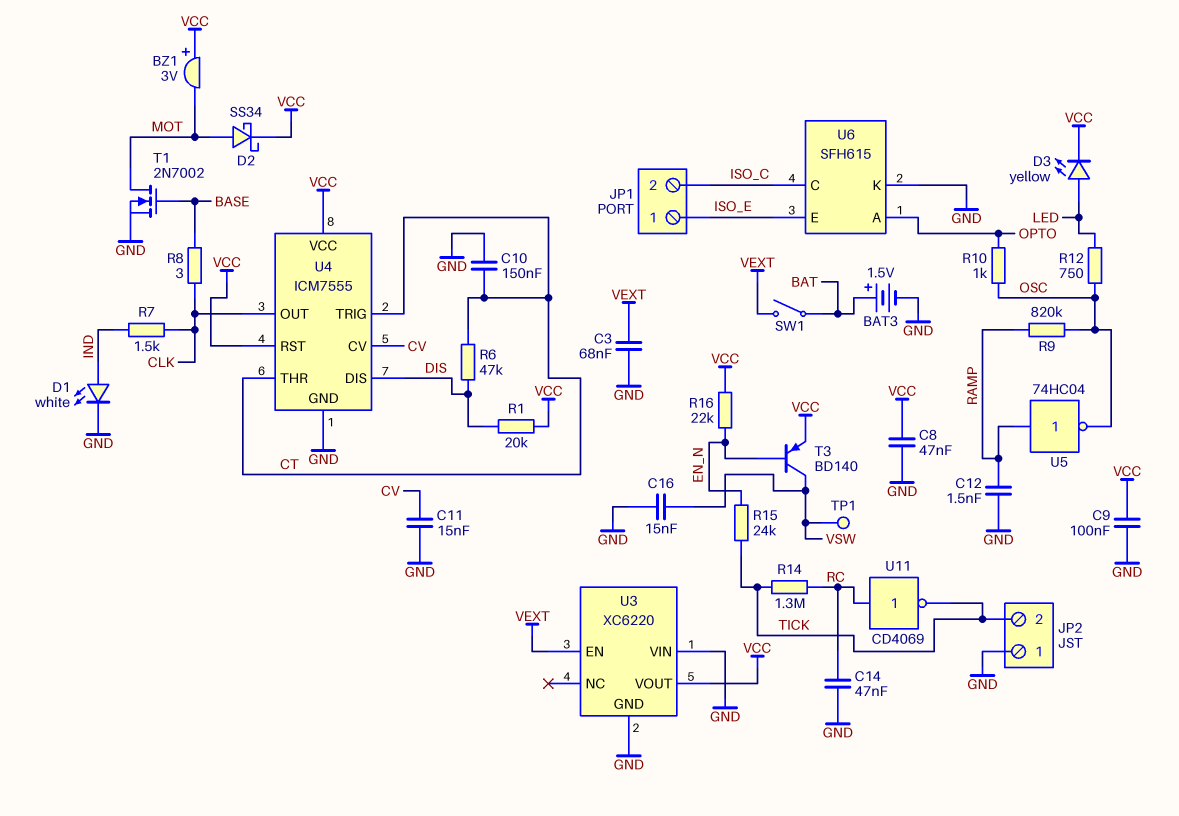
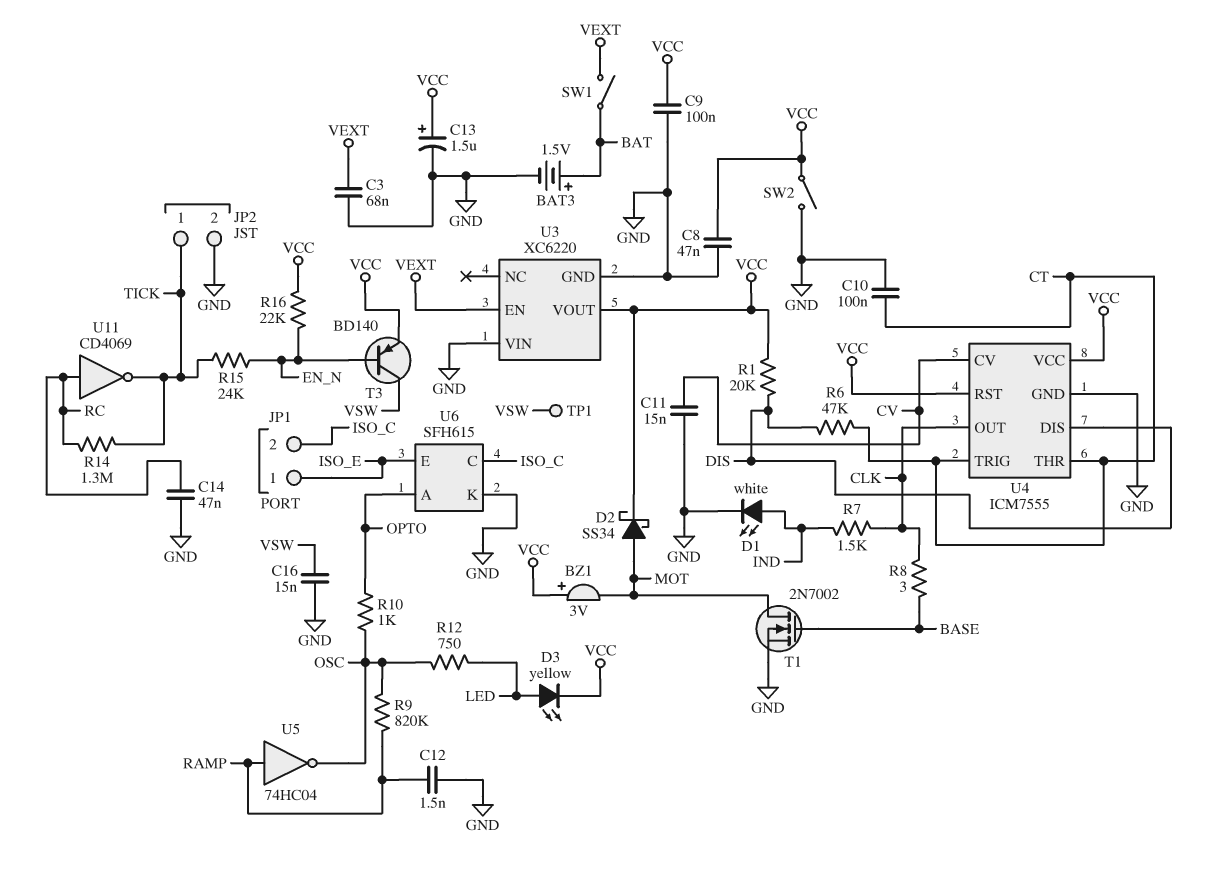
C10: 150nF (CT, GND) -> 100nF (CT, GND)
C13: none -> 1.5uF (plus VCC, minus GND)
JP2 pin 1: GND -> TICK
JP2 pin 2: TICK -> GND
SW2: none -> switch (GND, VCC)

